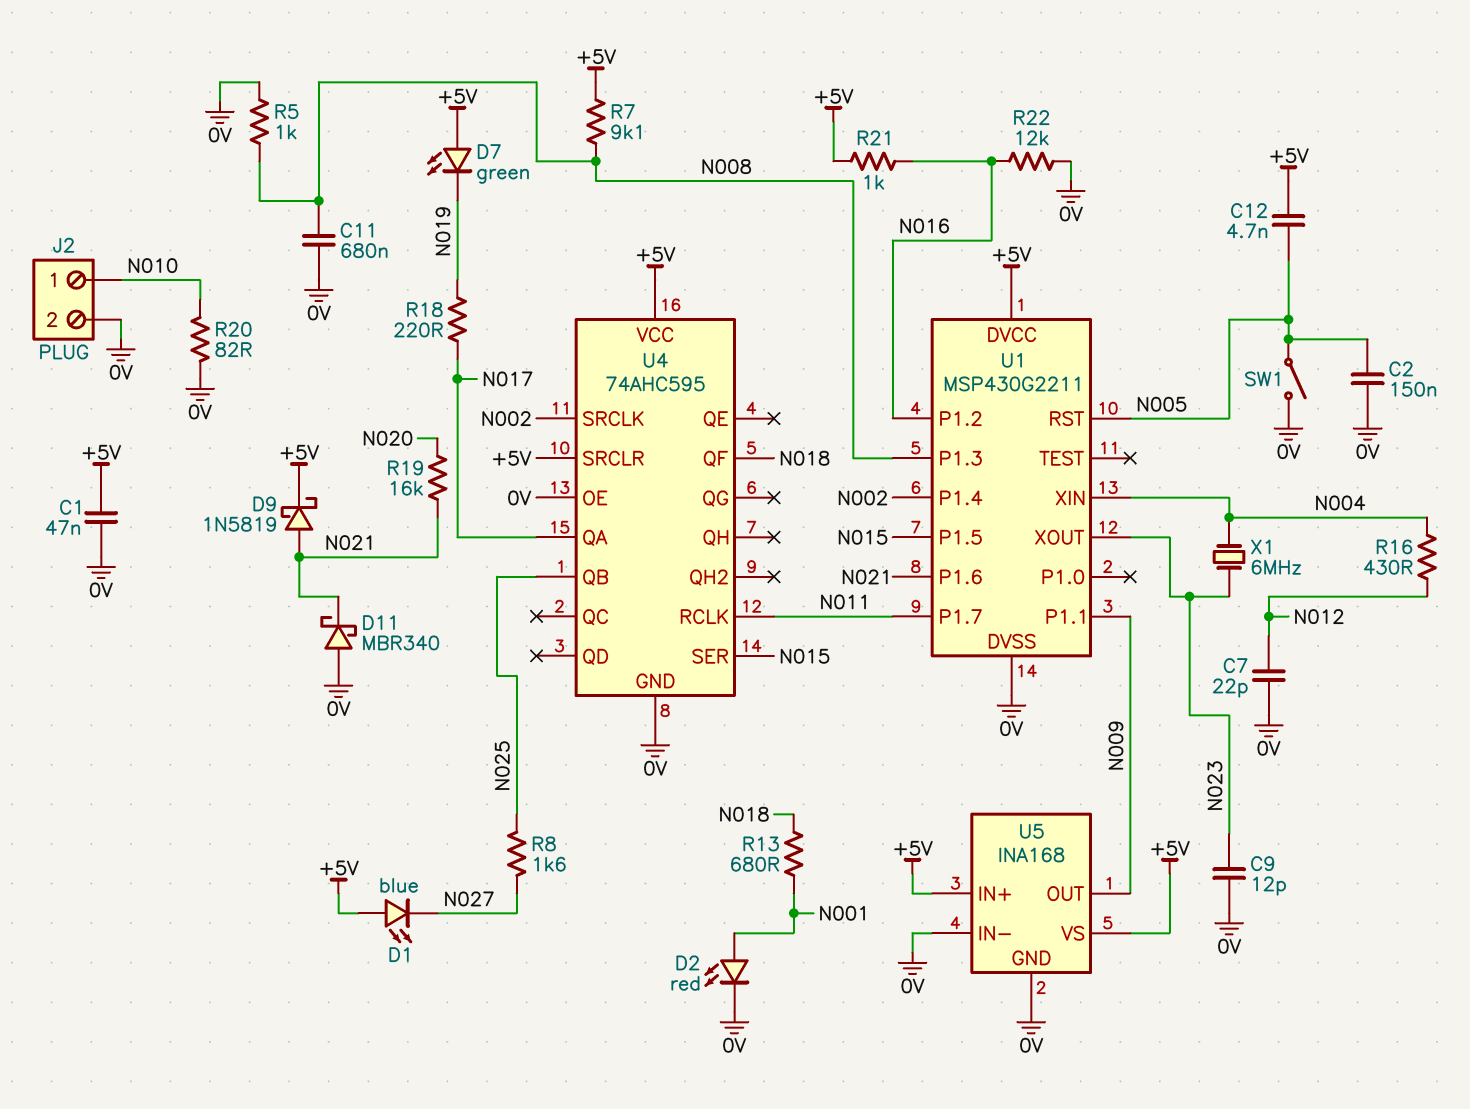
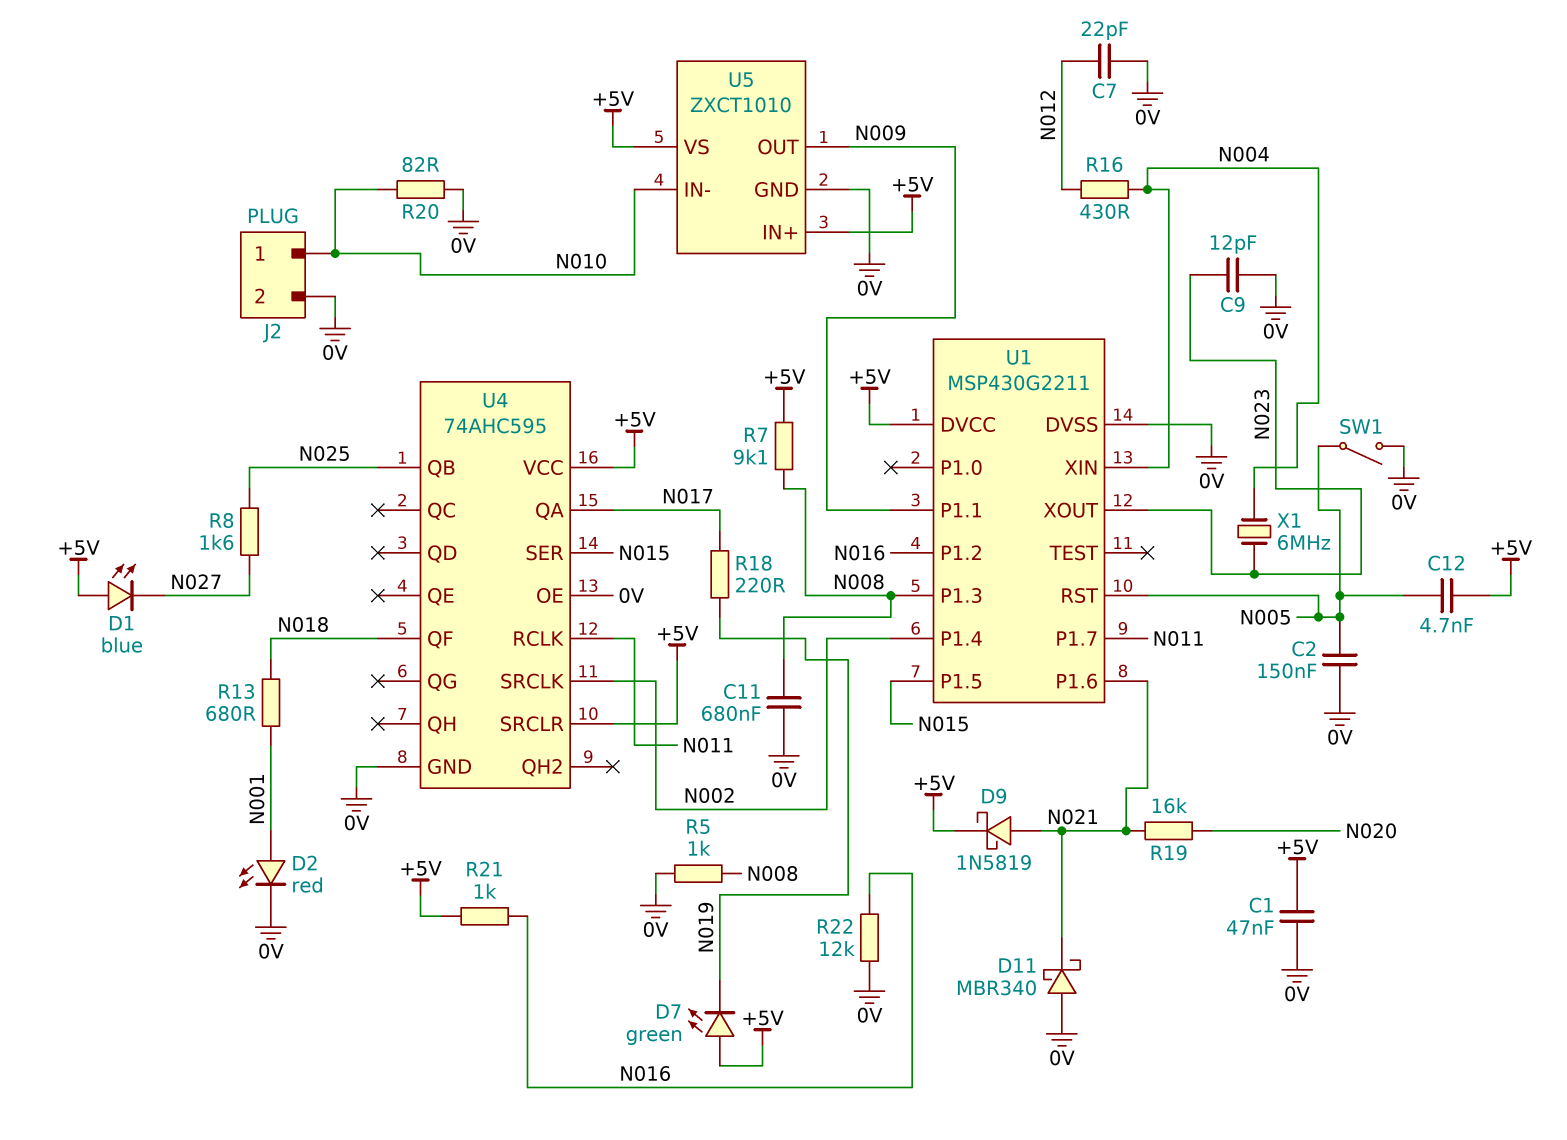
U5: INA168 -> ZXCT1010
U5 pin IN-: 0V -> N010

